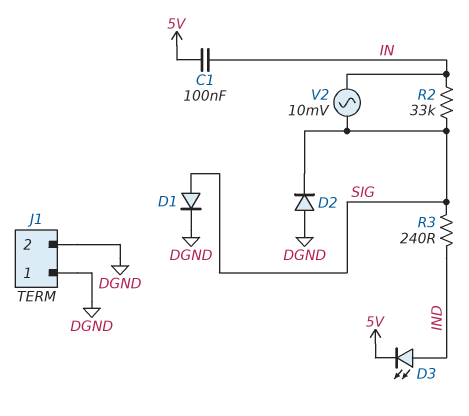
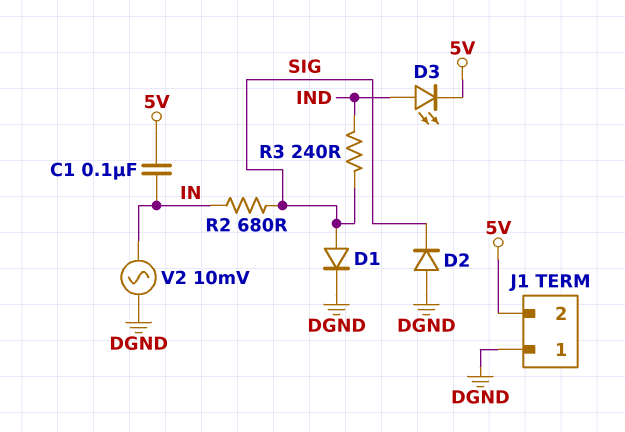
J1 pin 2: DGND -> 5V
R2: 33k (IN, SIG) -> 680 (IN, SIG)
V2: AC 10mV (IN, SIG) -> AC 10mV (DGND, IN)

